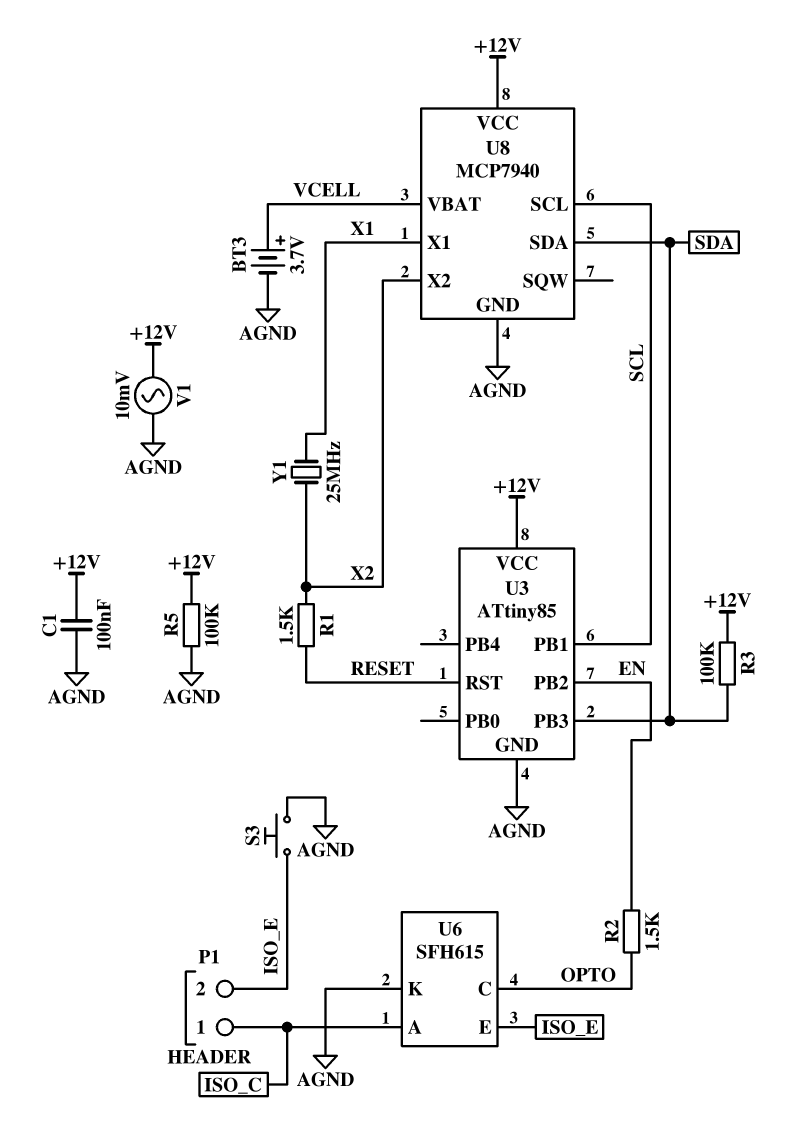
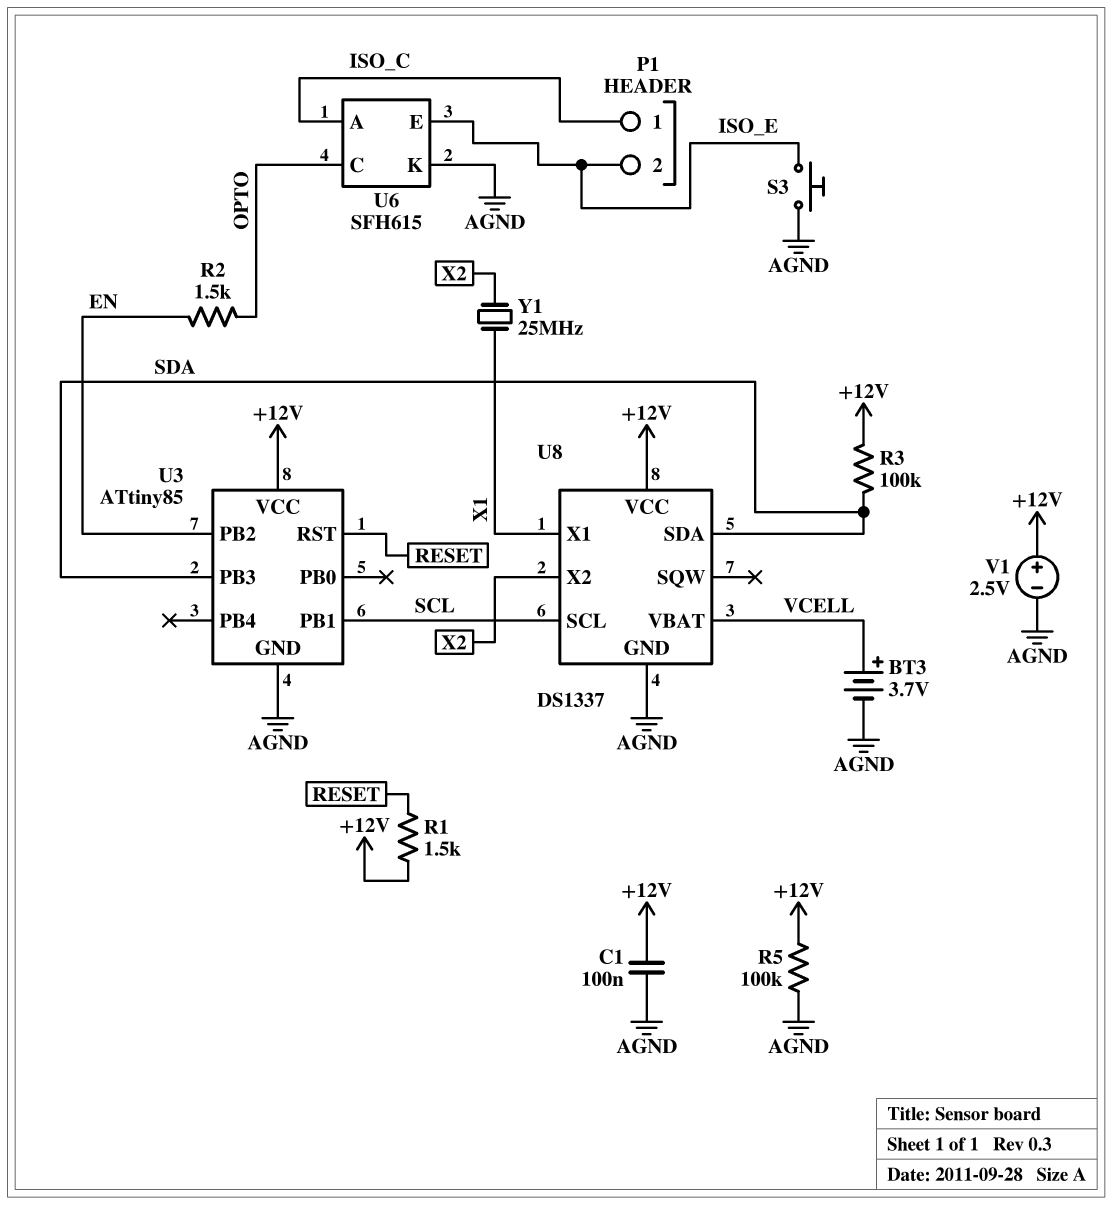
R1: 1.5k (RESET, X2) -> 1.5k (+12V, RESET)
U8: MCP7940 -> DS1337
V1: AC 10mV (+12V, AGND) -> 2.5V (plus +12V, minus AGND)

